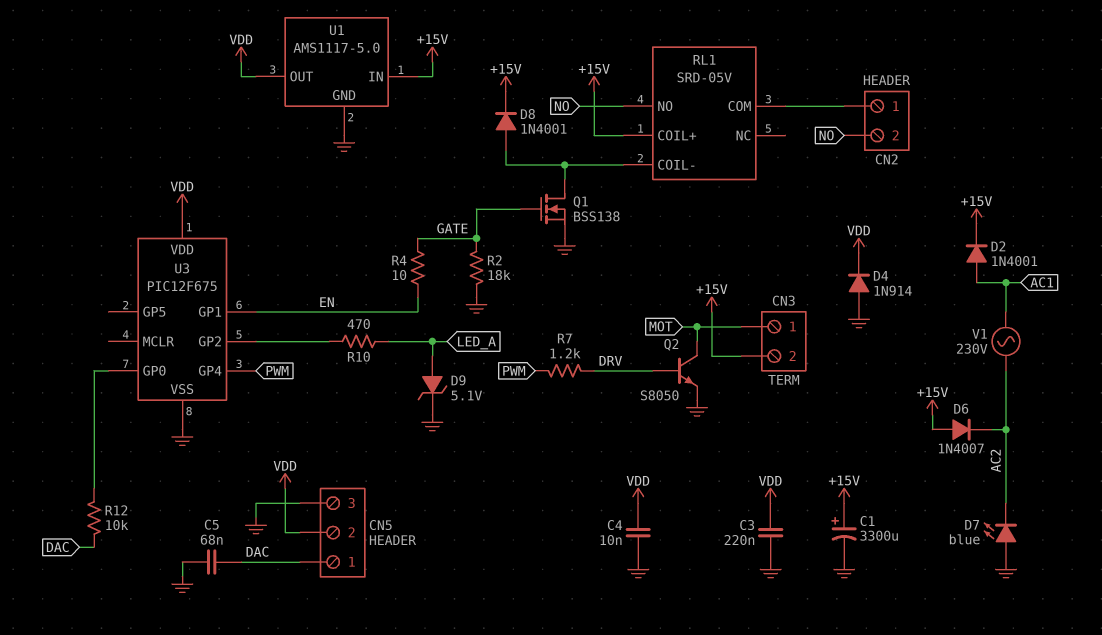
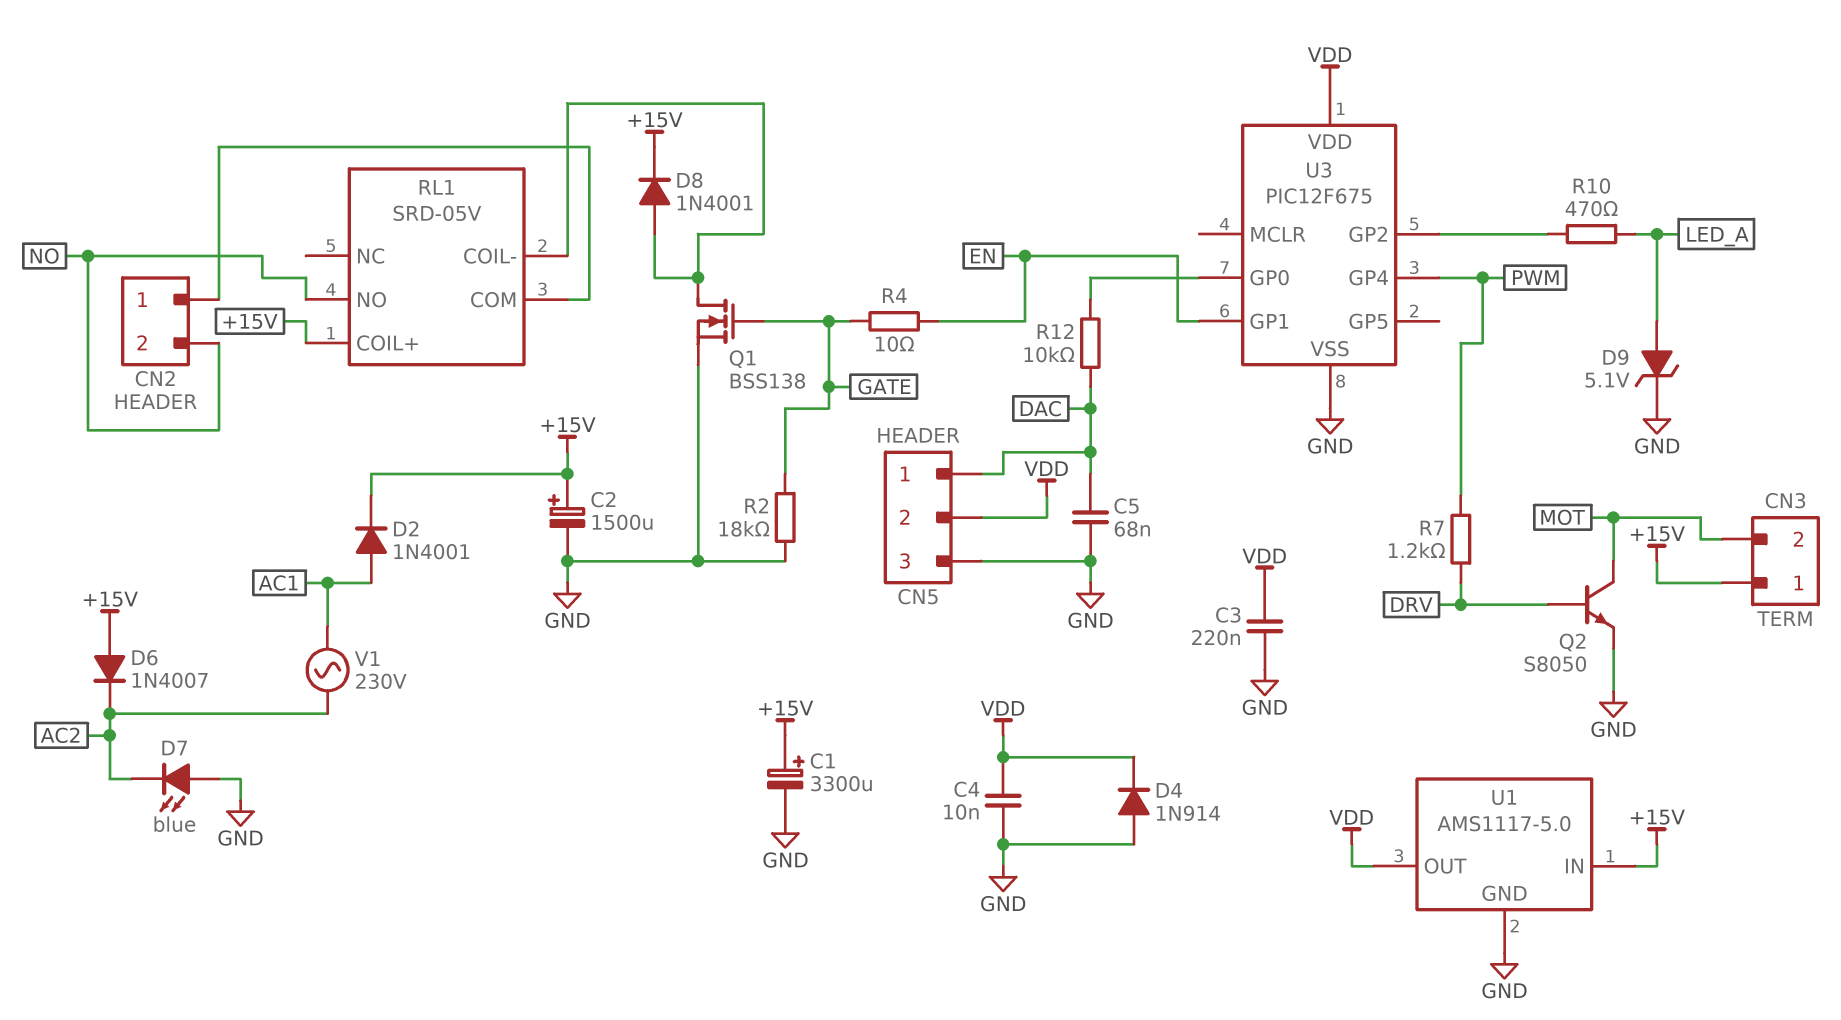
C2: none -> 1500uF (plus +15V, minus GND)
CN3 pin 1: MOT -> +15V
CN3 pin 2: +15V -> MOT

